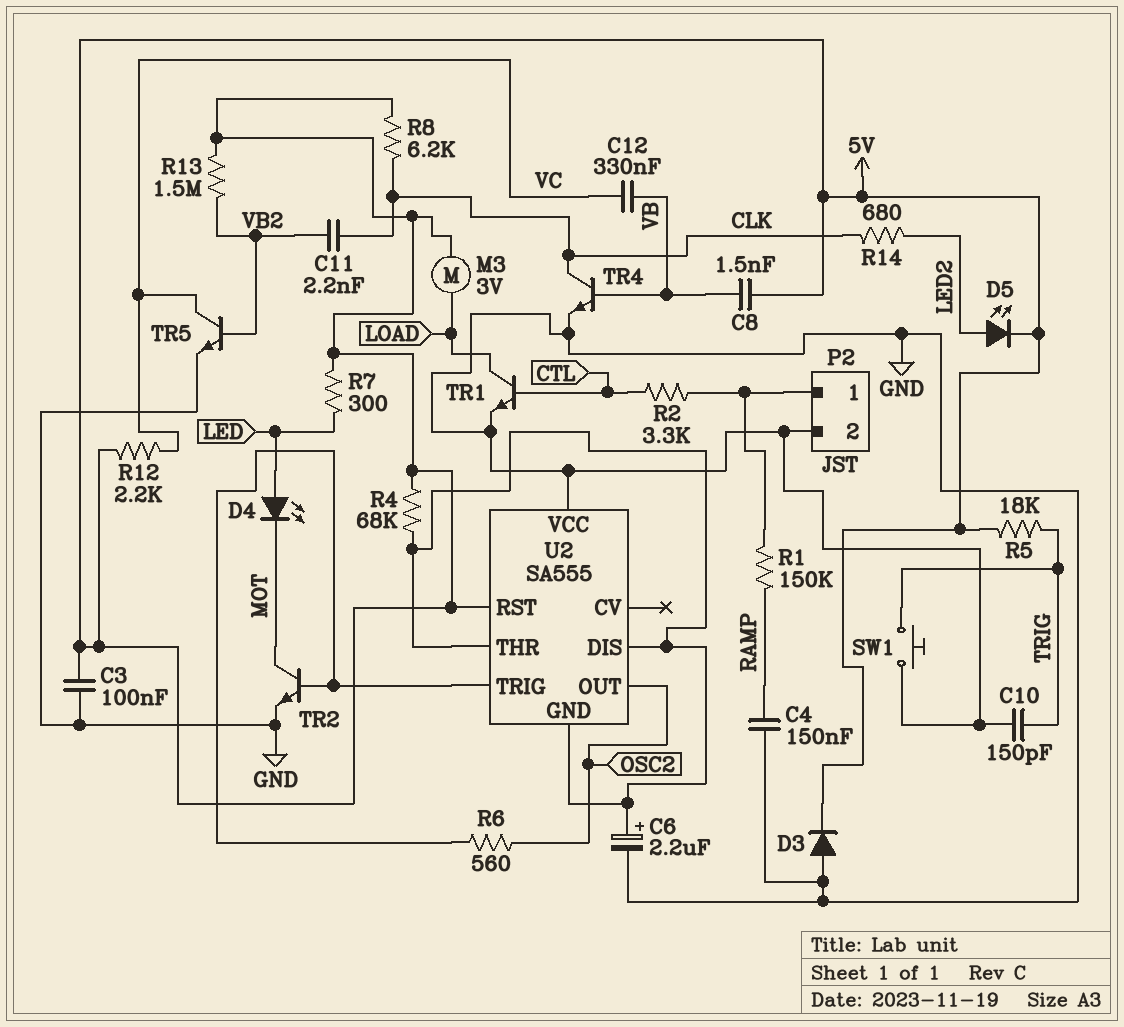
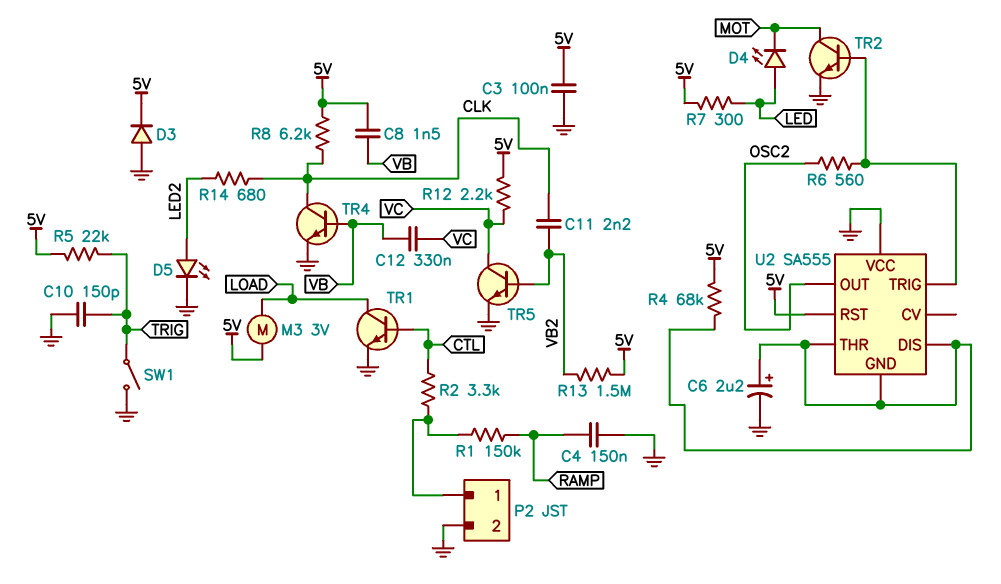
D5: LED (A LED2, K 5V) -> LED (A LED2, K GND)
R5: 18k (5V, TRIG) -> 22k (5V, TRIG)
SW1: button (GND, TRIG) -> switch (GND, TRIG)

